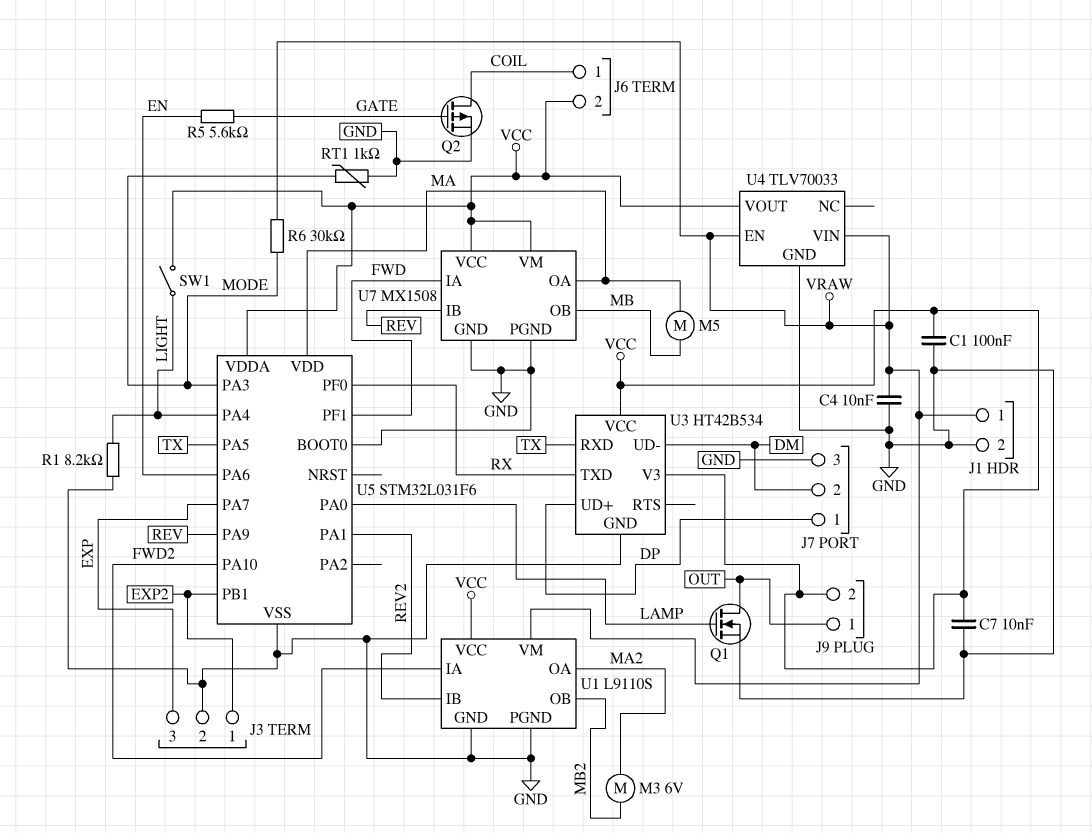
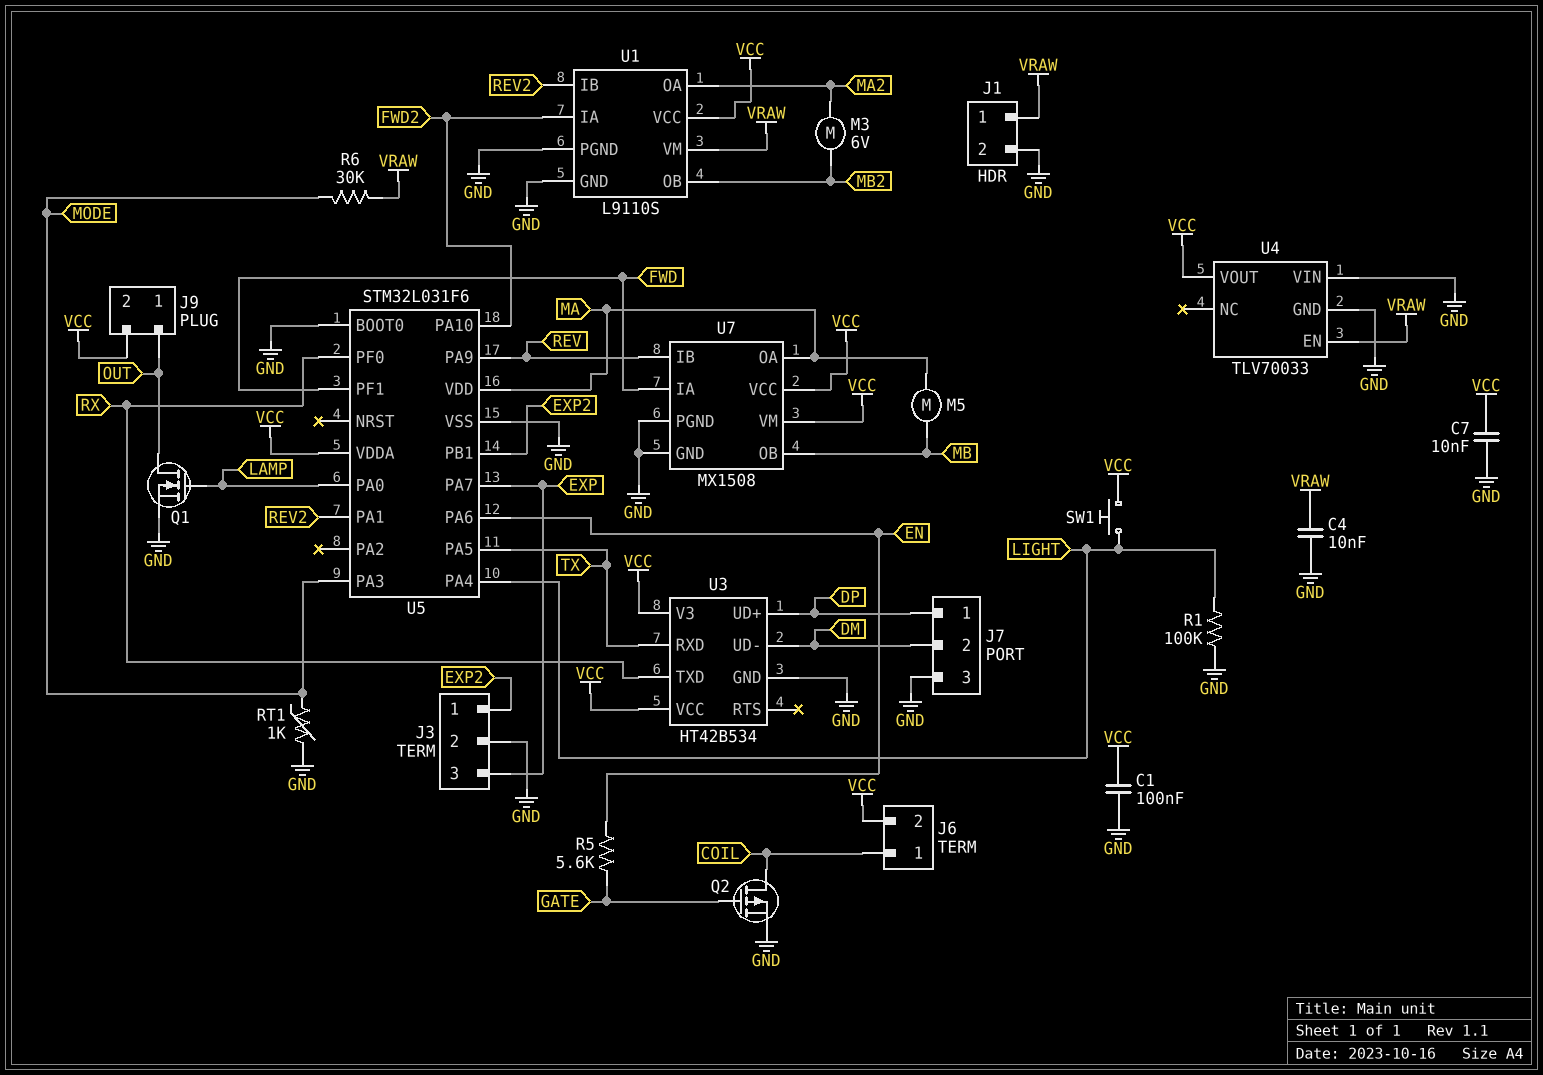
R1: 8.2k (GND, LIGHT) -> 100k (GND, LIGHT)
SW1: switch (LIGHT, VCC) -> button (LIGHT, VCC)
U4 pin VIN: VRAW -> GND

